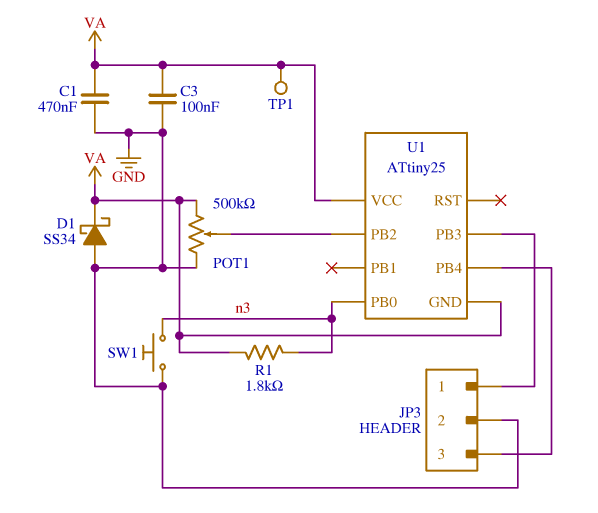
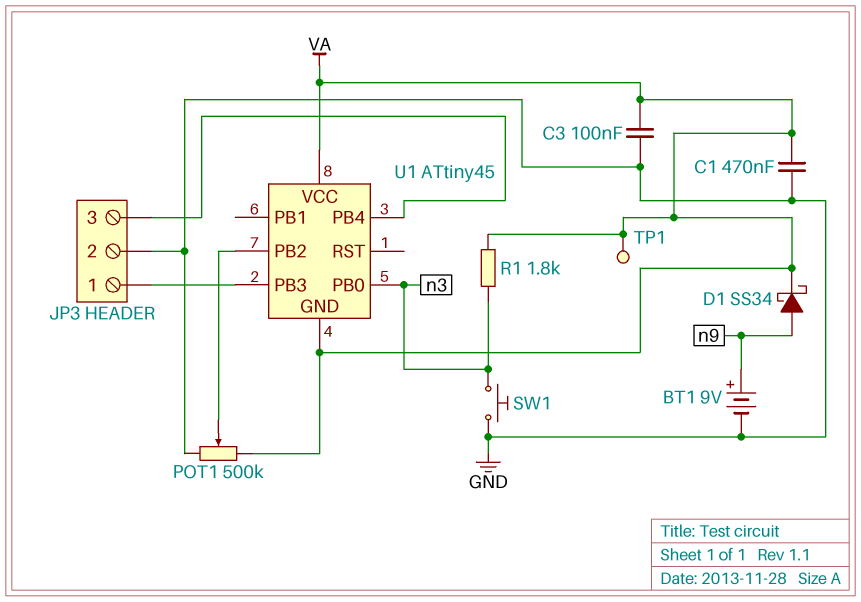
BT1: none -> 9V (plus n9, minus GND)
D1: schottky SS34 (A GND, K VA) -> schottky SS34 (A n9, K VA)
U1: ATtiny25 -> ATtiny45

